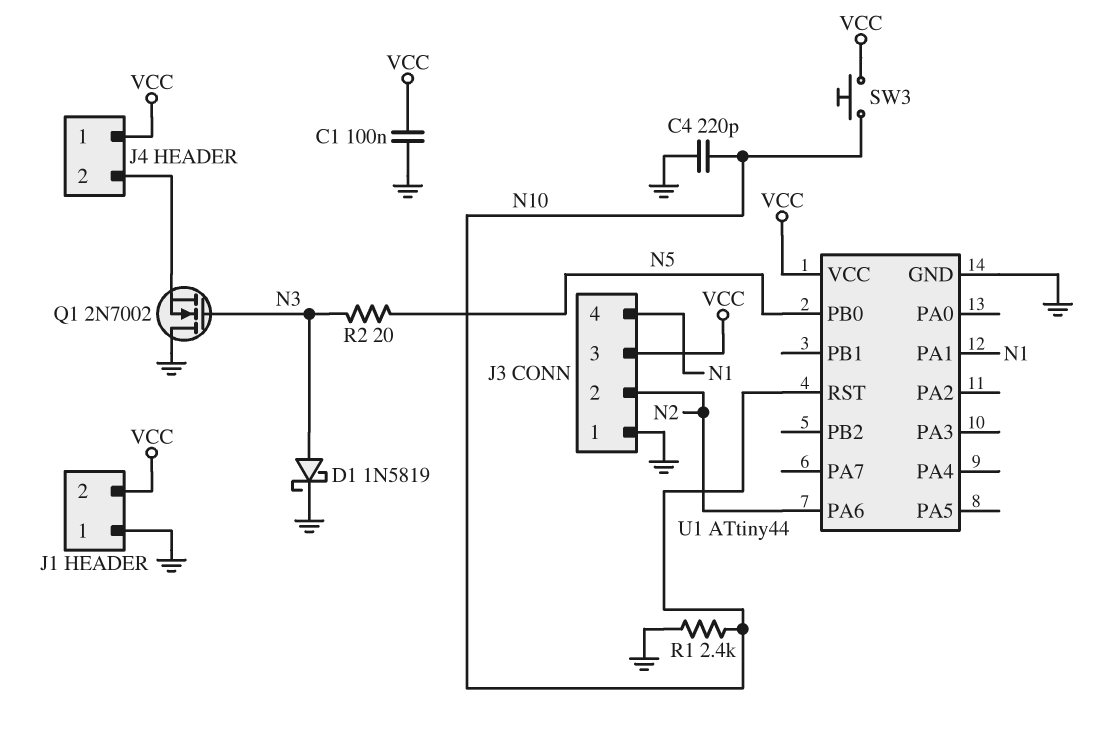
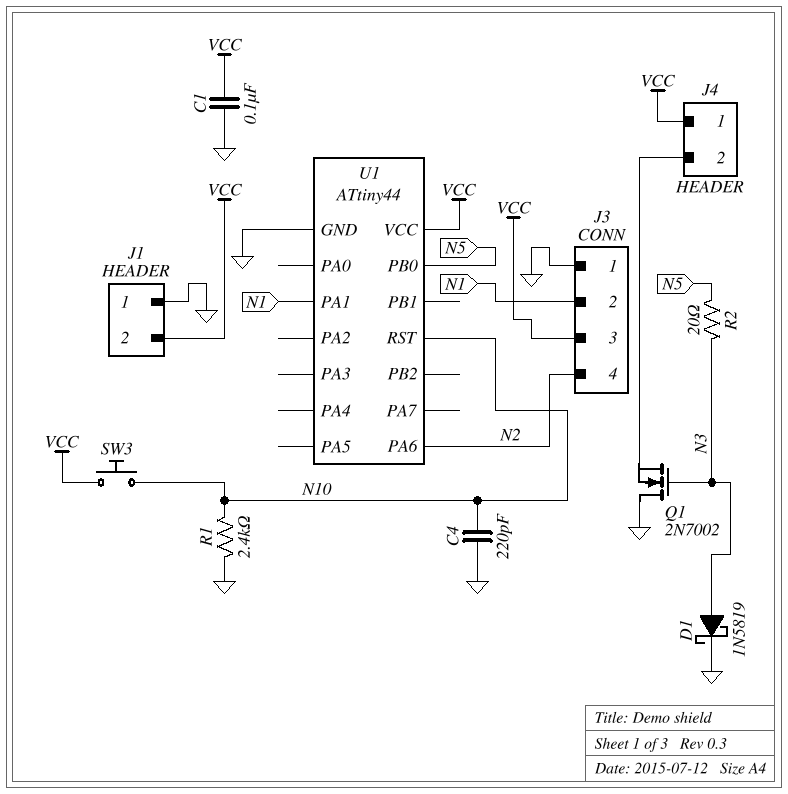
J3 pin 2: N2 -> N1
J3 pin 4: N1 -> N2

